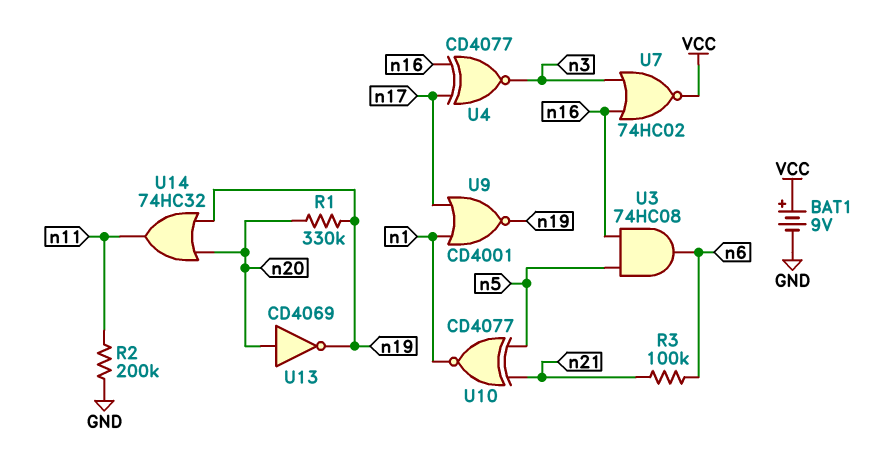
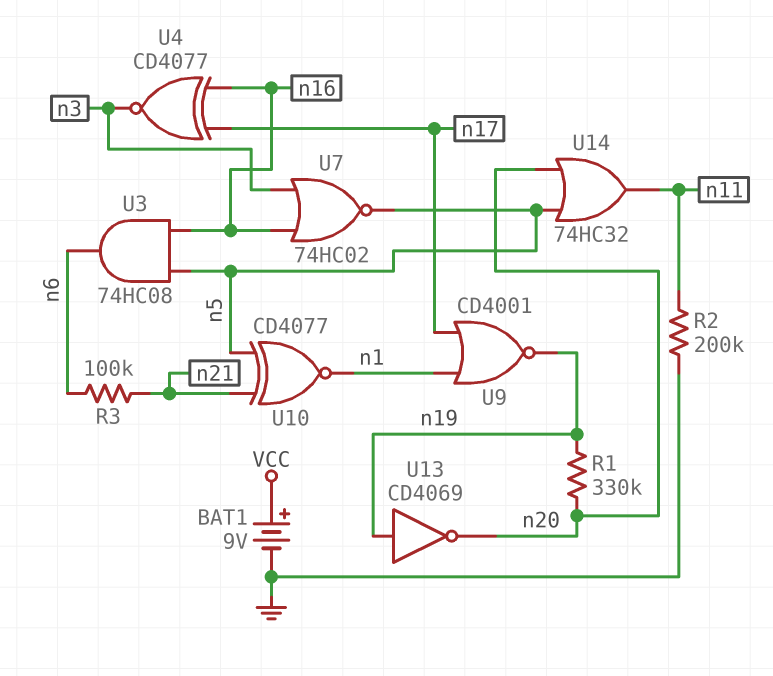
U7: NOR 74HC02 (in n3, in n16, out VCC) -> NOR 74HC02 (in n3, in n16, out n5)
U13: NOT CD4069 (in n20, out n19) -> NOT CD4069 (in n19, out n20)
U14: OR 74HC32 (in n19, in n20, out n11) -> OR 74HC32 (in n5, in n20, out n11)

